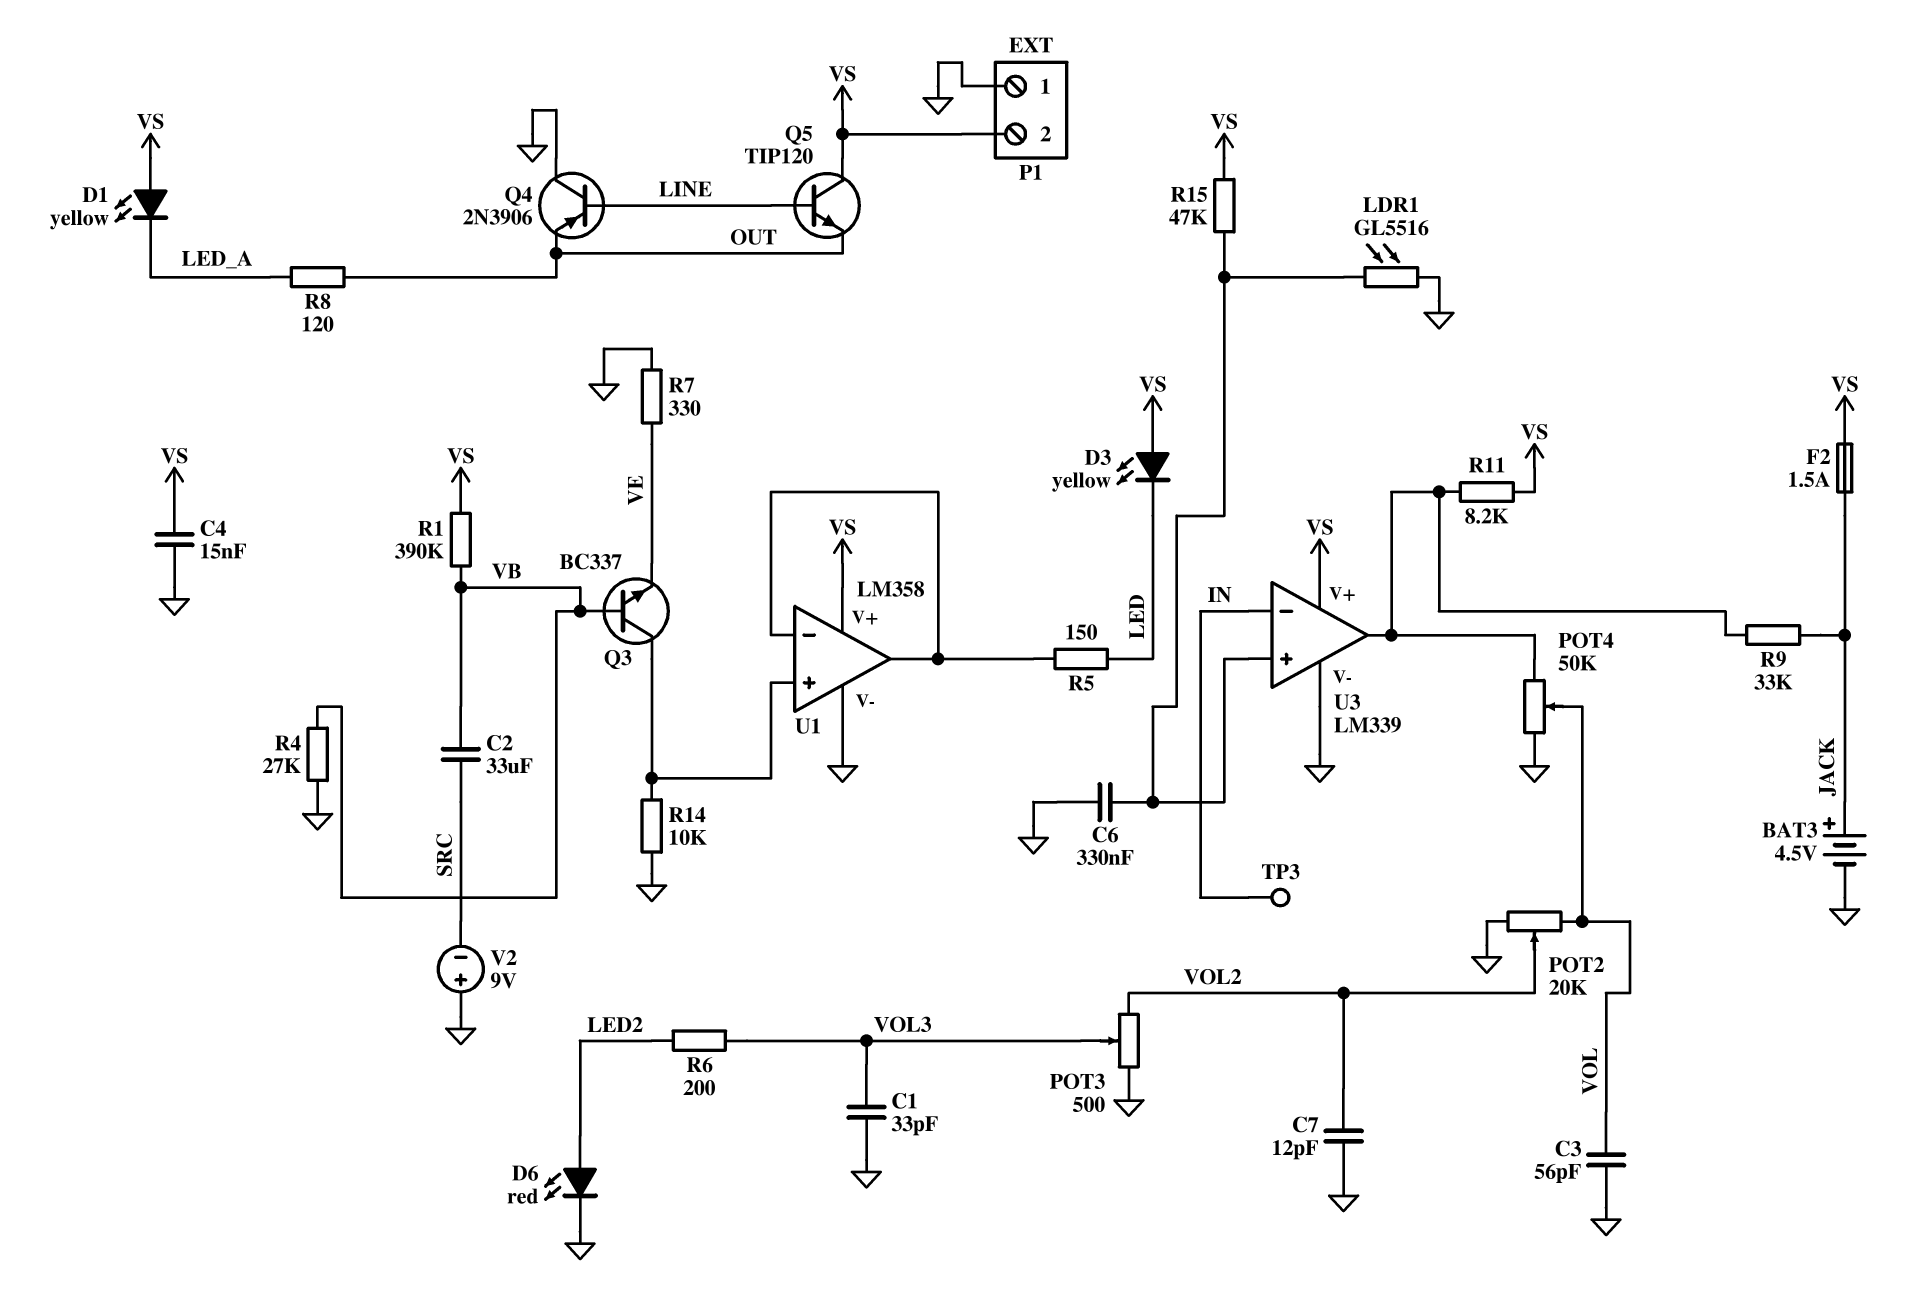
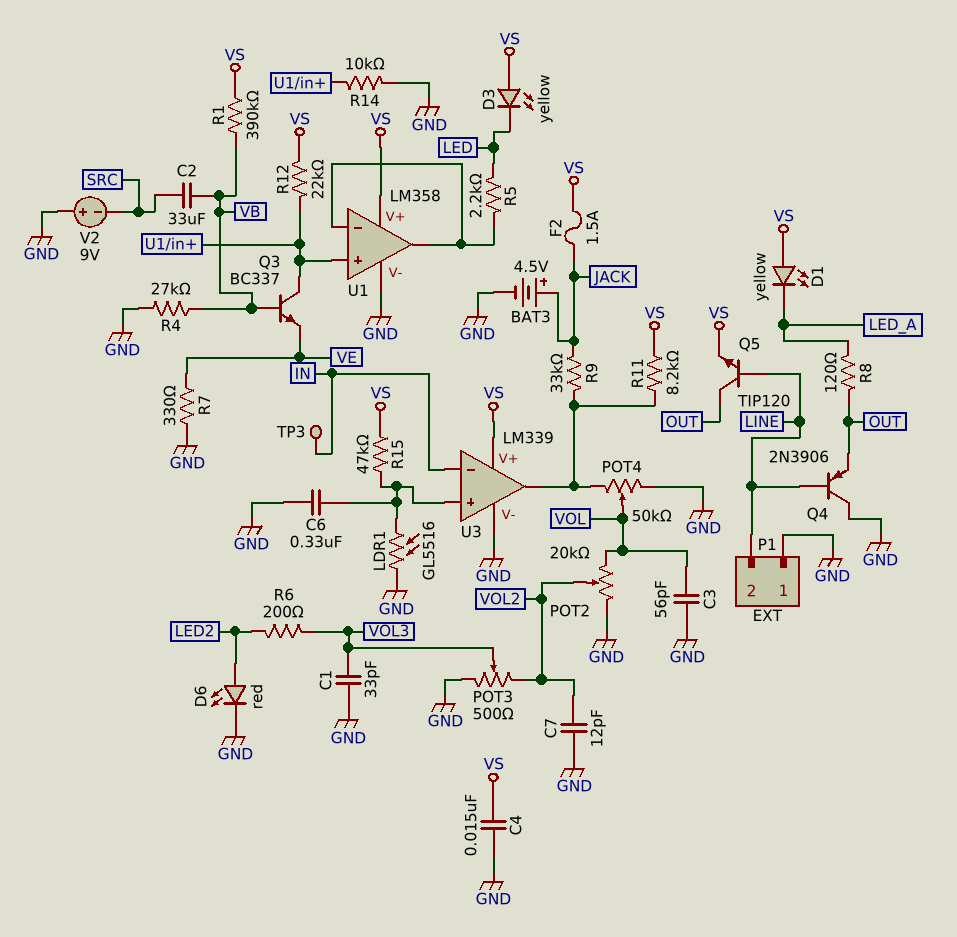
P1 pin 2: VS -> LINE
Q5: NPN TIP120 (B LINE, C VS, E OUT) -> NPN TIP120 (B LINE, C OUT, E VS)
R5: 150 (LED, U1/in-) -> 2.2k (LED, U1/in-)
R12: none -> 22k (U1/in+, VS)

